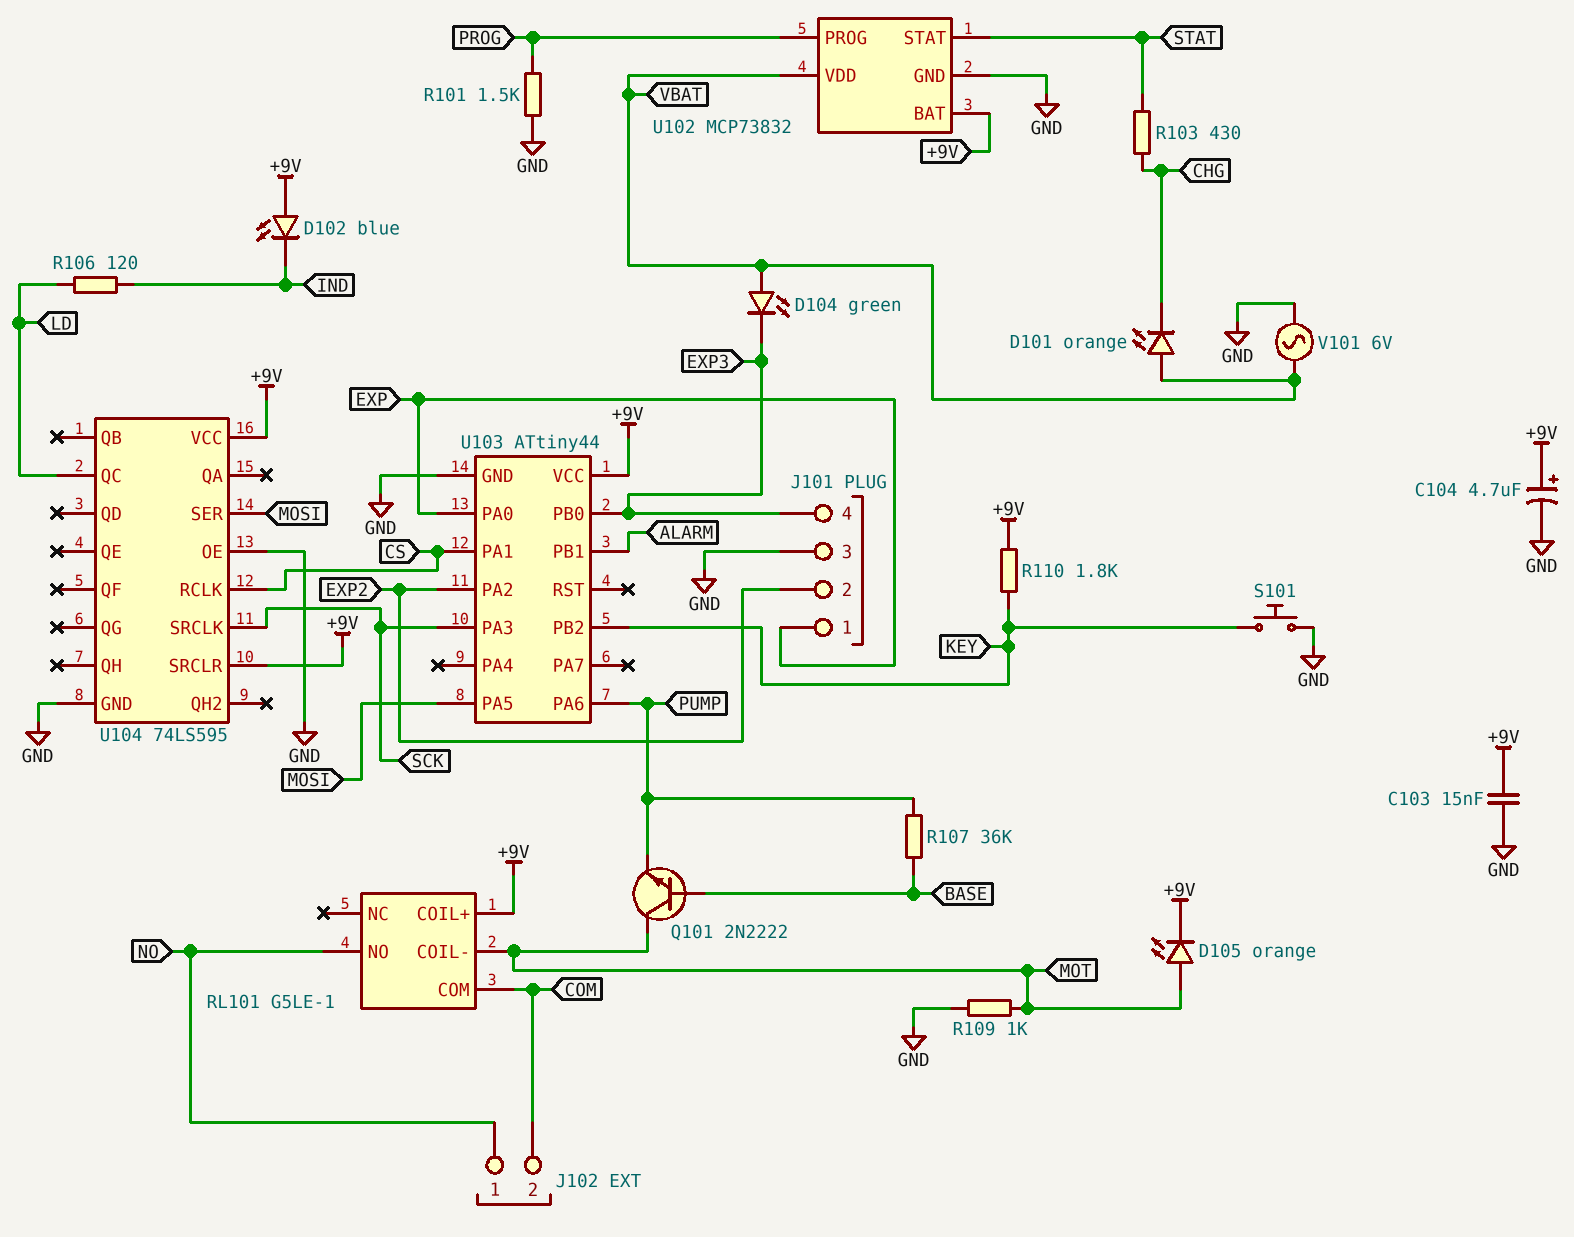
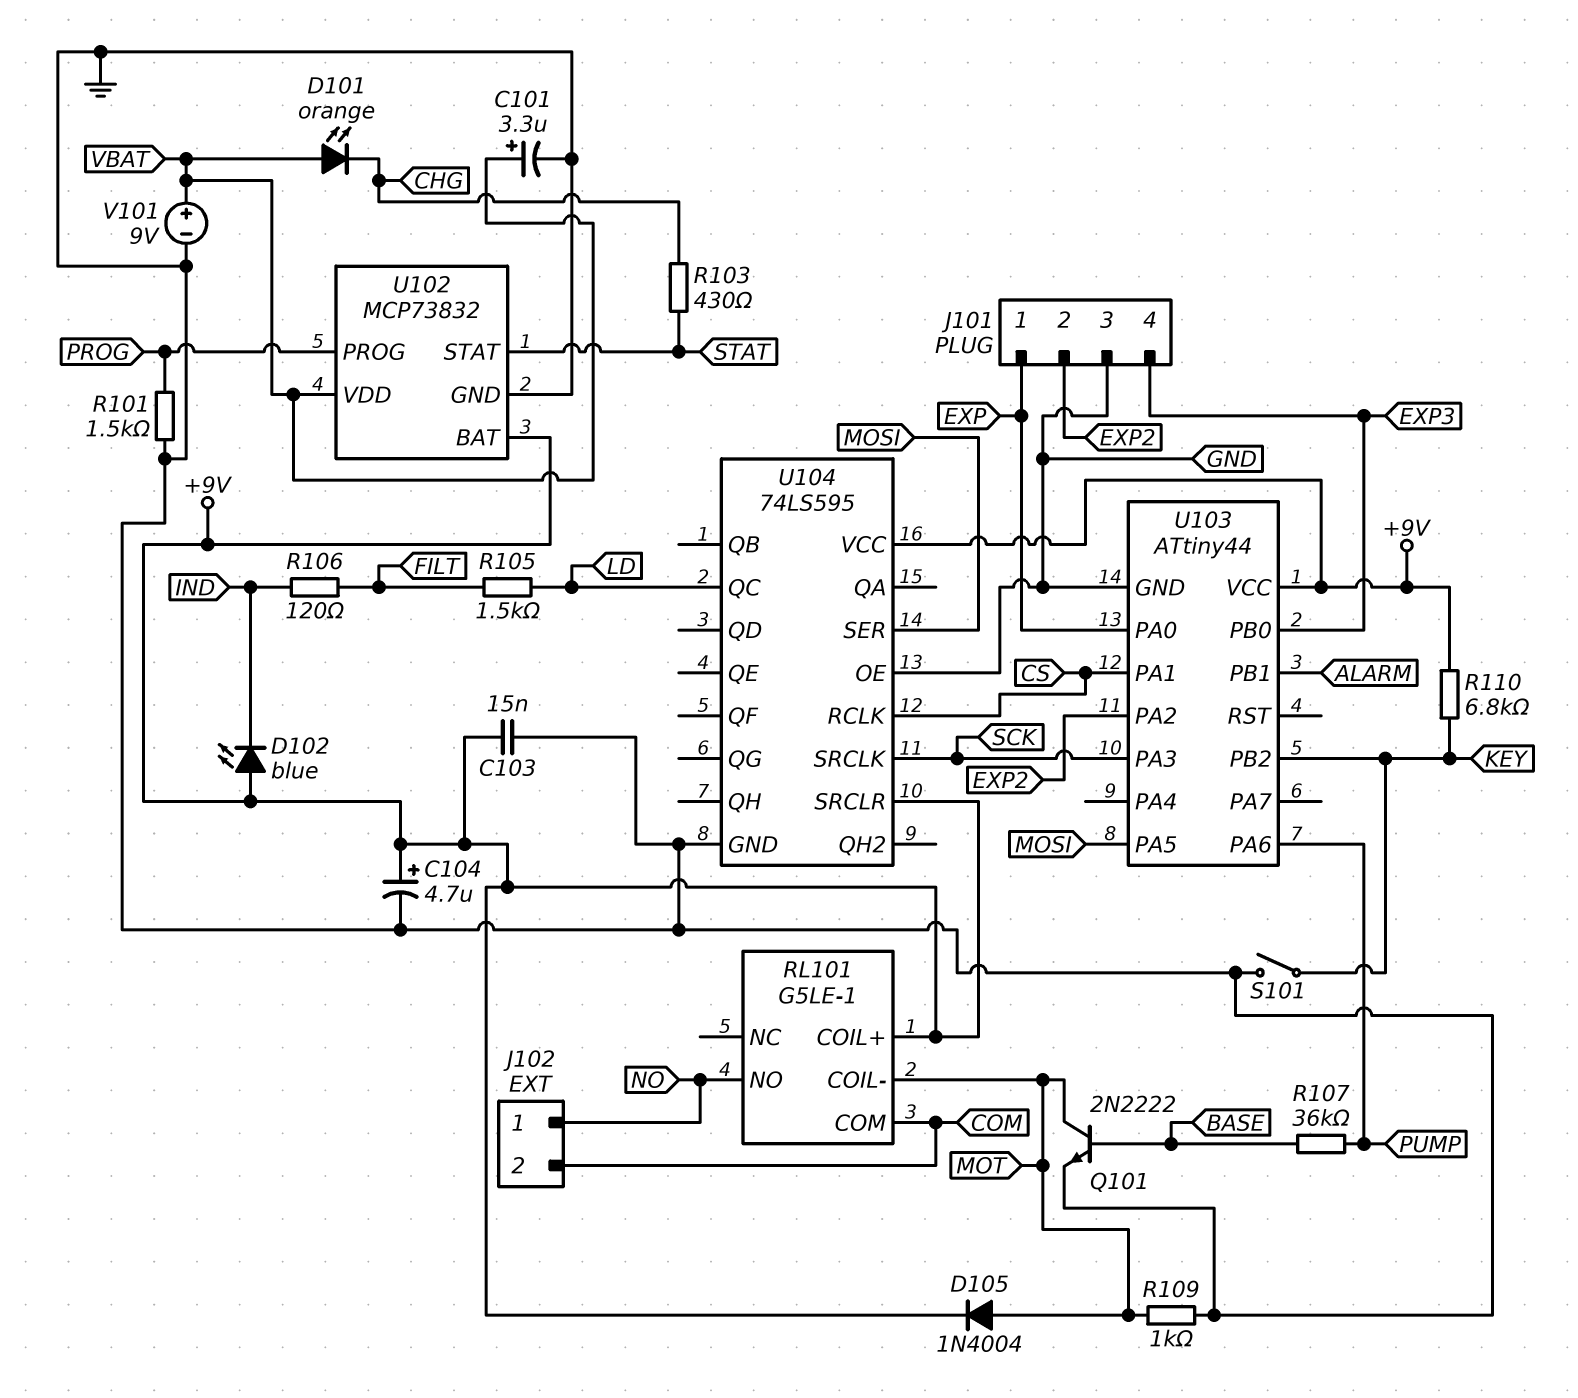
C101: none -> 3.3uF (plus VBAT, minus GND)
D104: LED green (A VBAT, K EXP3) -> none
D105: LED orange (A MOT, K +9V) -> diode 1N4004 (A MOT, K +9V)
Q101: NPN 2N2222 (B BASE, C MOT, E PUMP) -> NPN 2N2222 (B BASE, C MOT, E GND)
R105: none -> 1.5k (FILT, LD)
R106: 120 (IND, LD) -> 120 (FILT, IND)
R110: 1.8k (+9V, KEY) -> 6.8k (+9V, KEY)
S101: button (GND, KEY) -> switch (GND, KEY)
V101: AC 6V (GND, VBAT) -> 9V (plus VBAT, minus GND)

